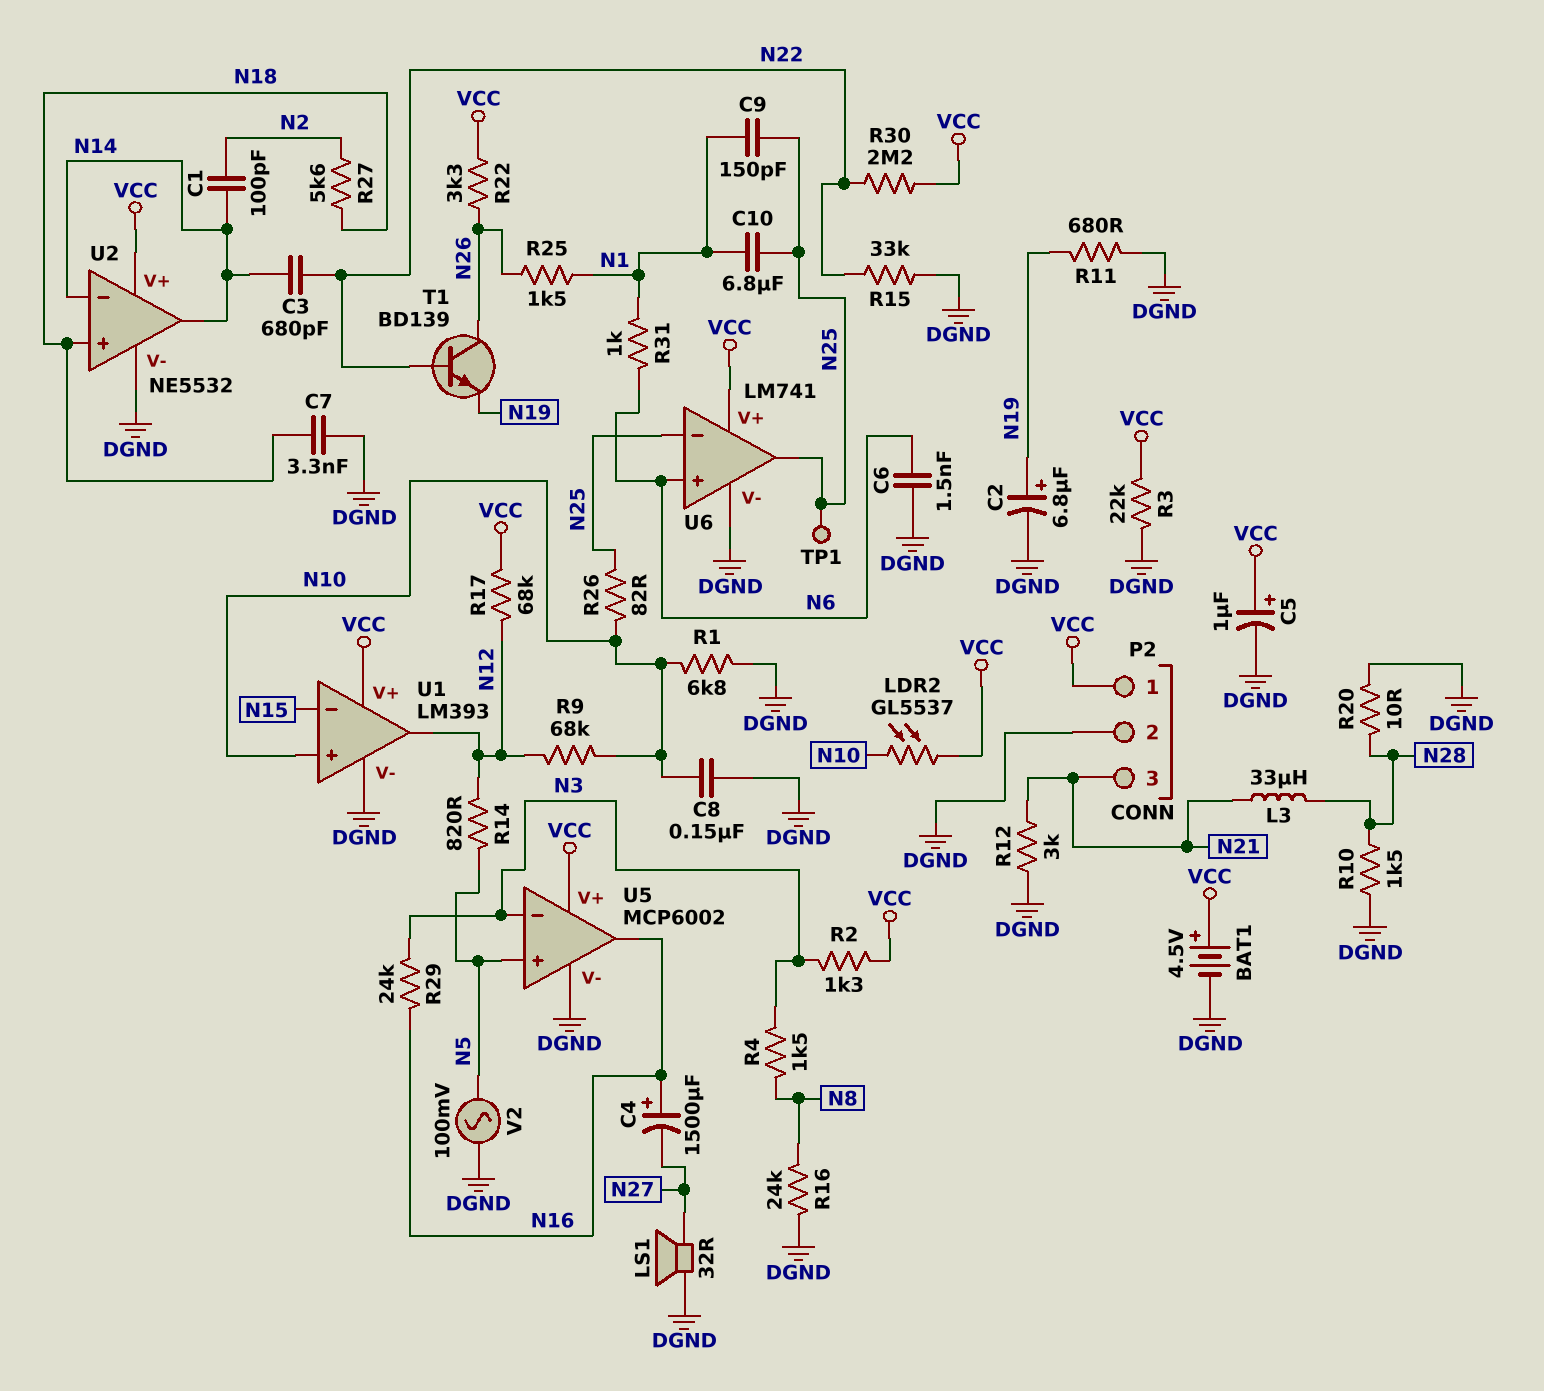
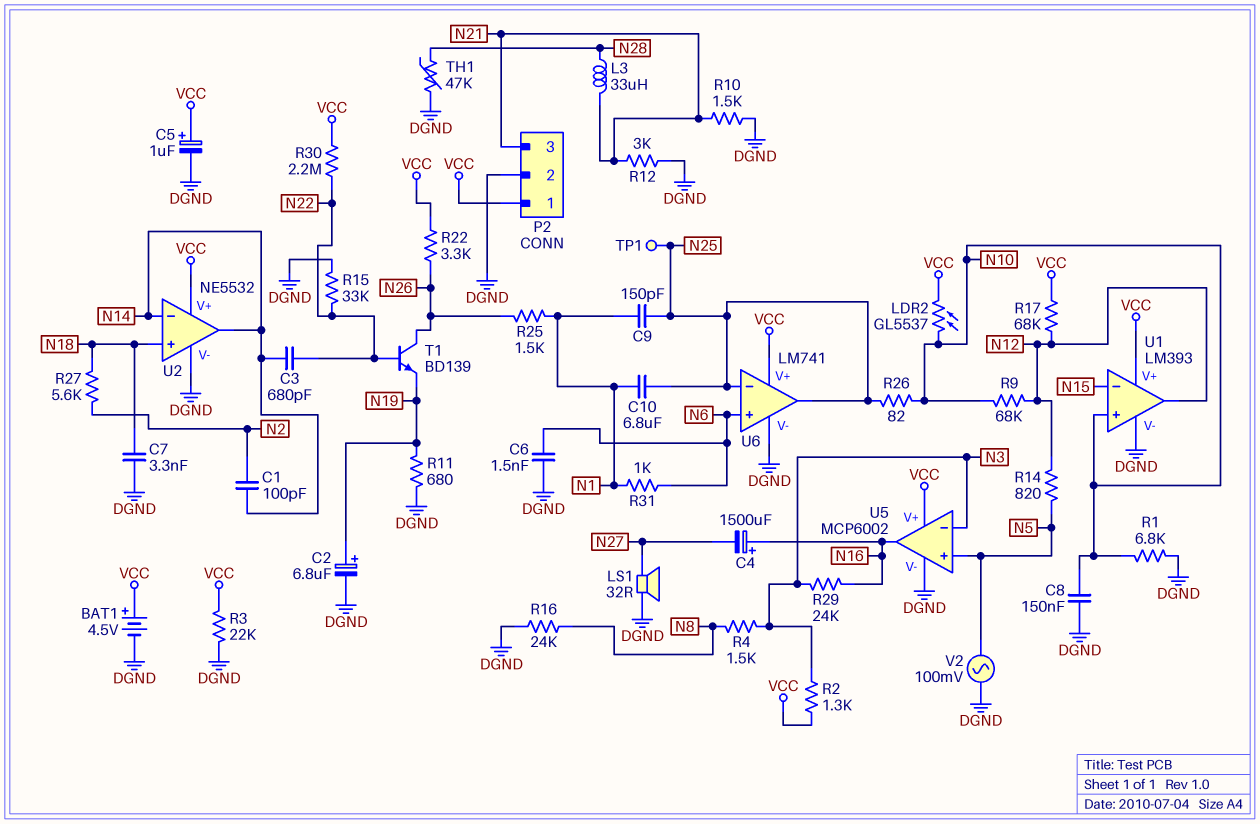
R10: 1.5k (DGND, N28) -> 1.5k (DGND, N21)
R20: 10 (DGND, N28) -> none
TH1: none -> 47k (DGND, N28)

